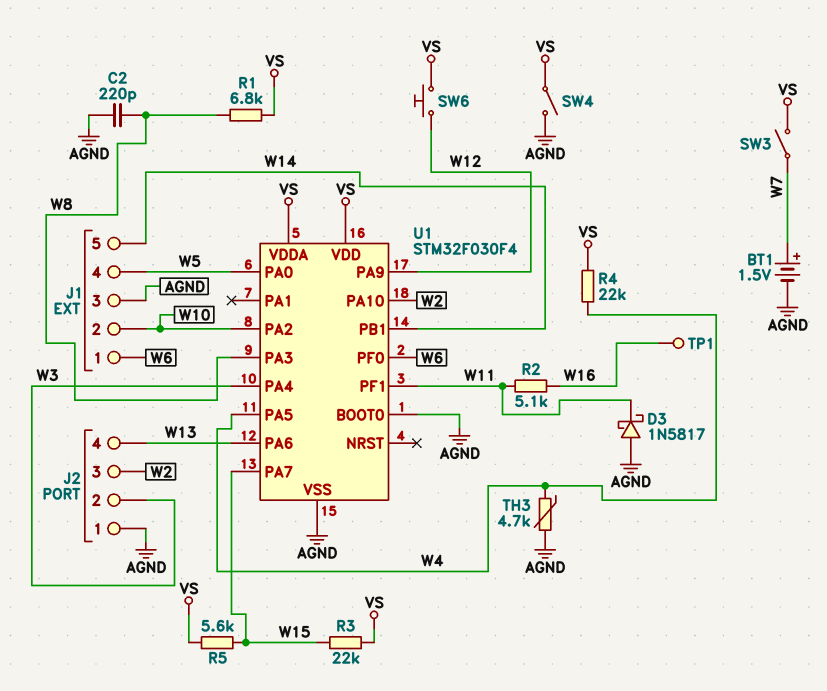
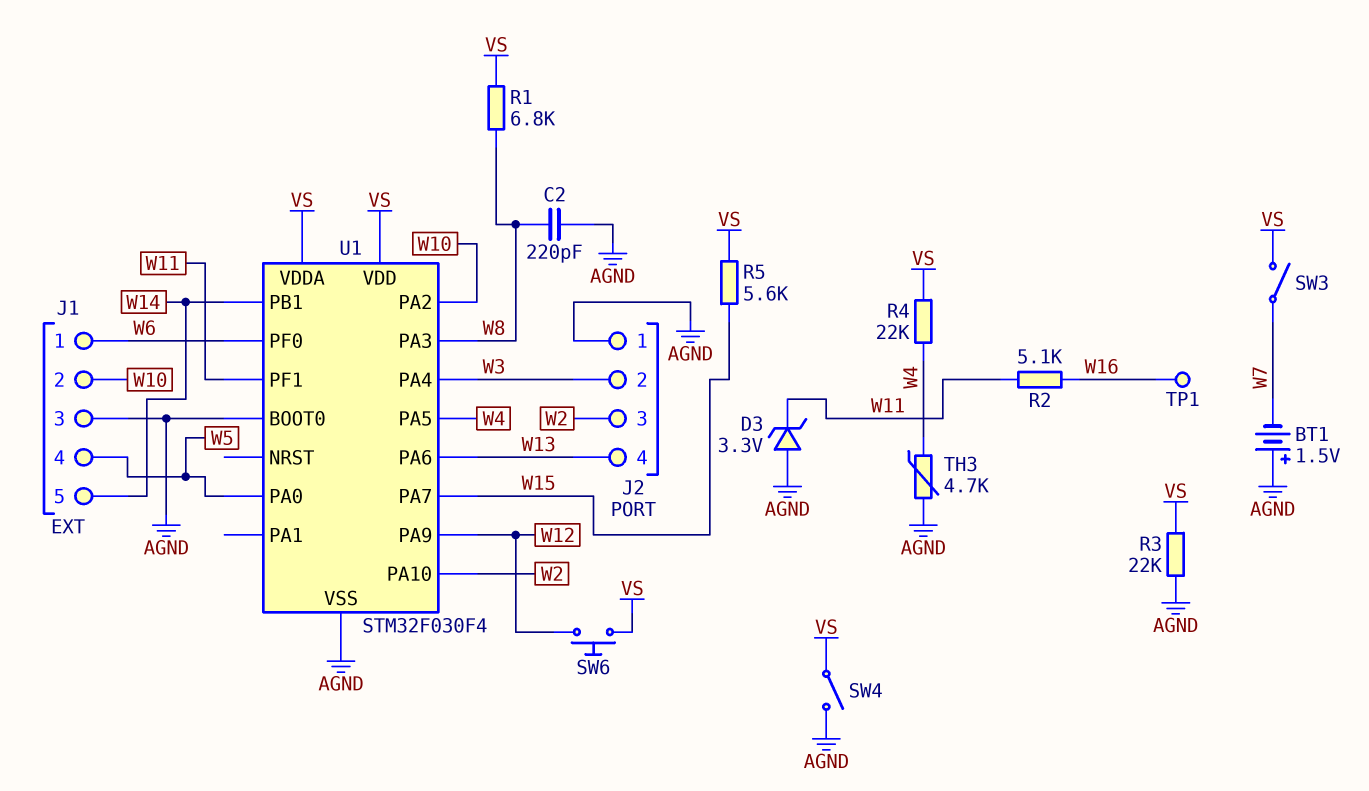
BT1: 1.5V (plus W7, minus AGND) -> 1.5V (plus AGND, minus W7)
D3: schottky 1N5817 (A AGND, K W11) -> zener 3.3V (A AGND, K W11)
R3: 22k (VS, W15) -> 22k (AGND, VS)

